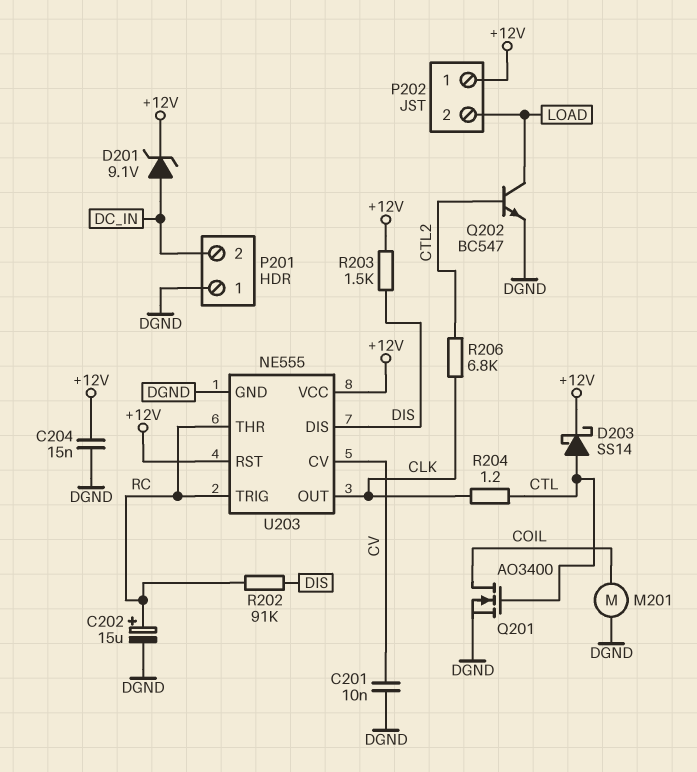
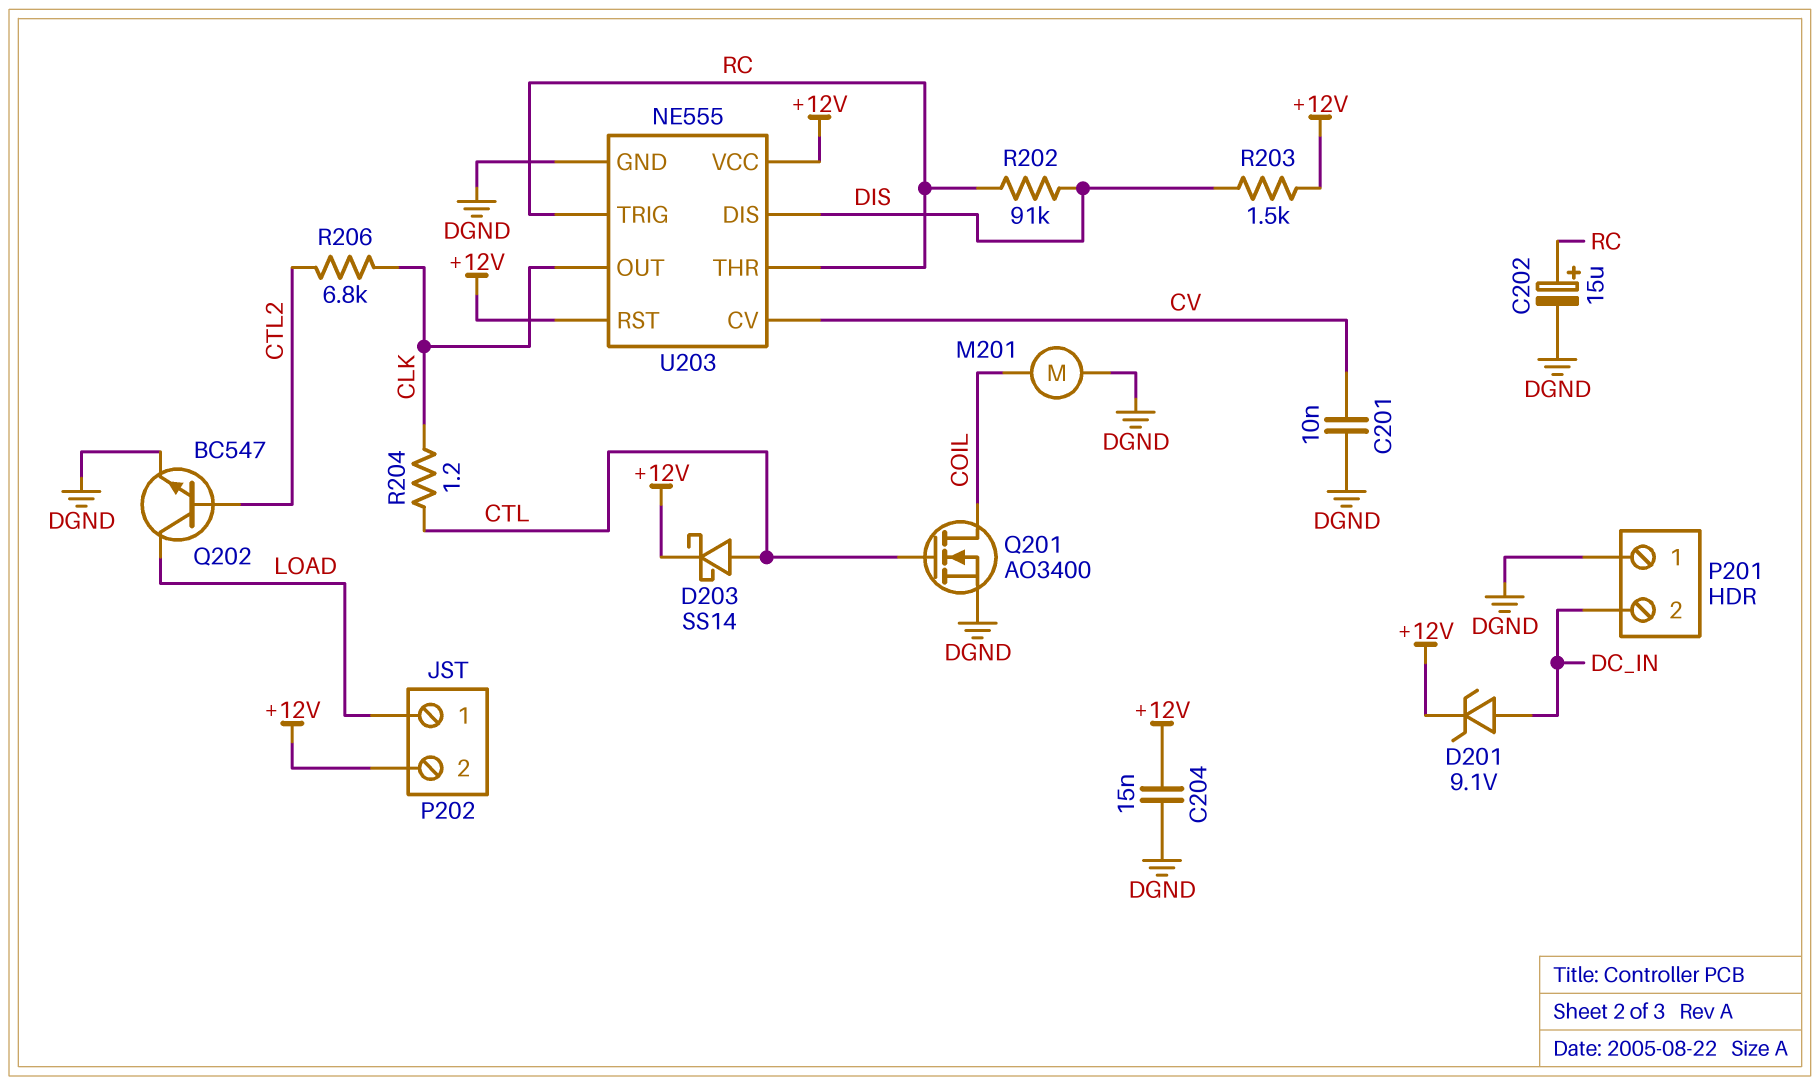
P202 pin 1: +12V -> LOAD
P202 pin 2: LOAD -> +12V

